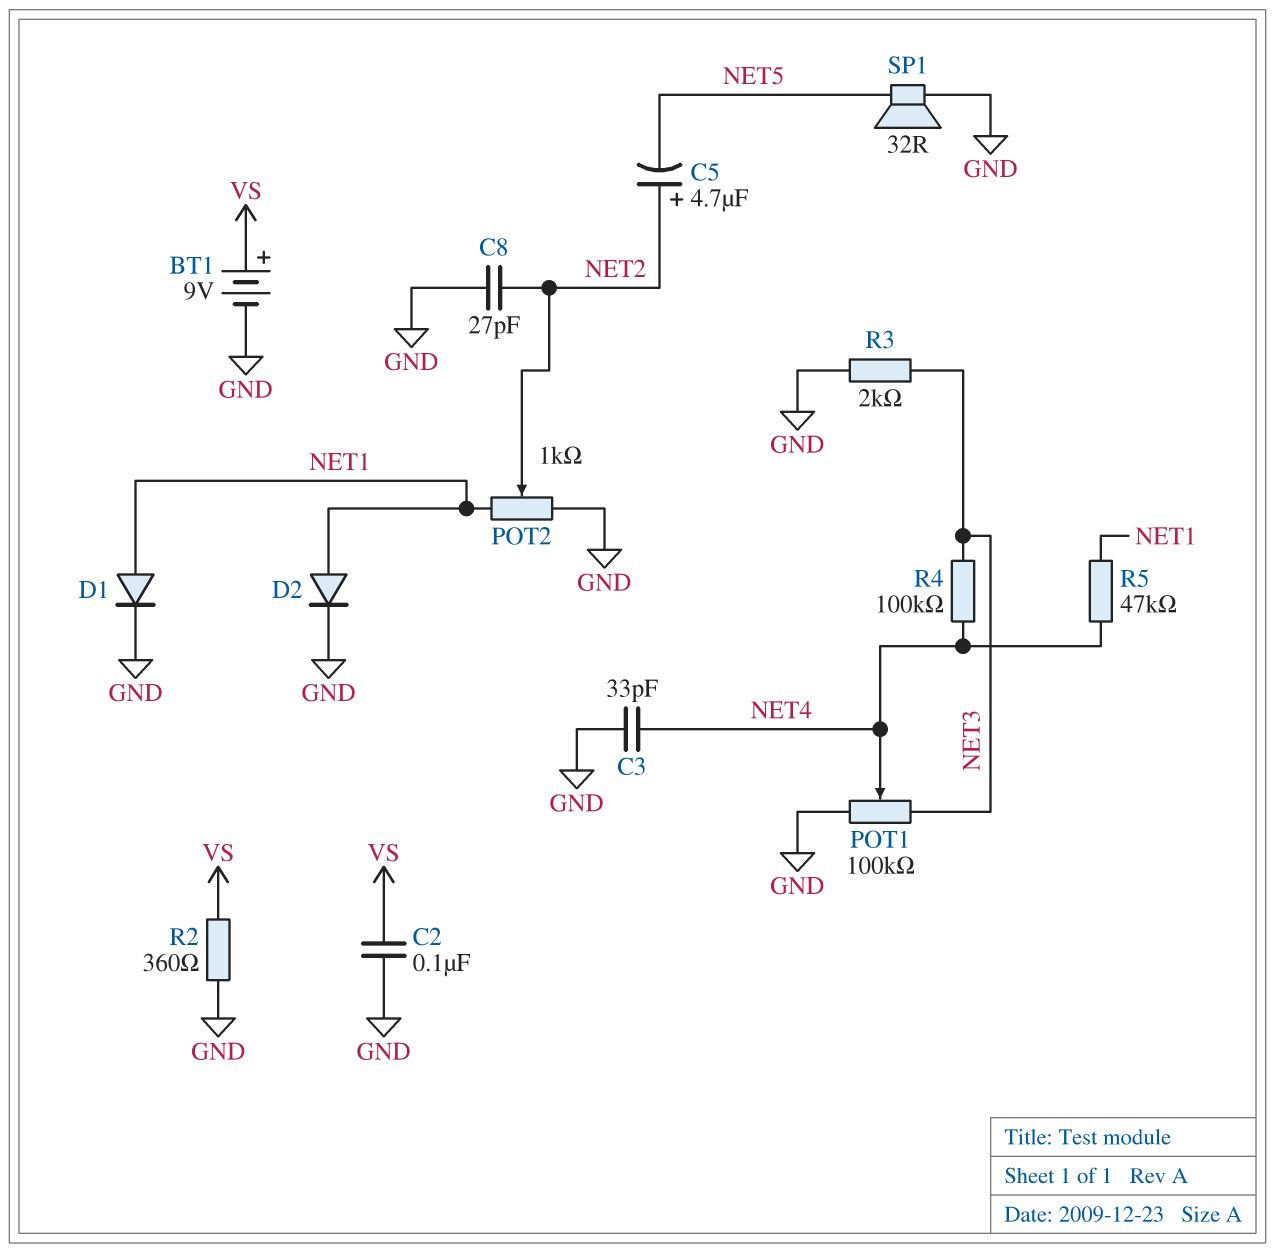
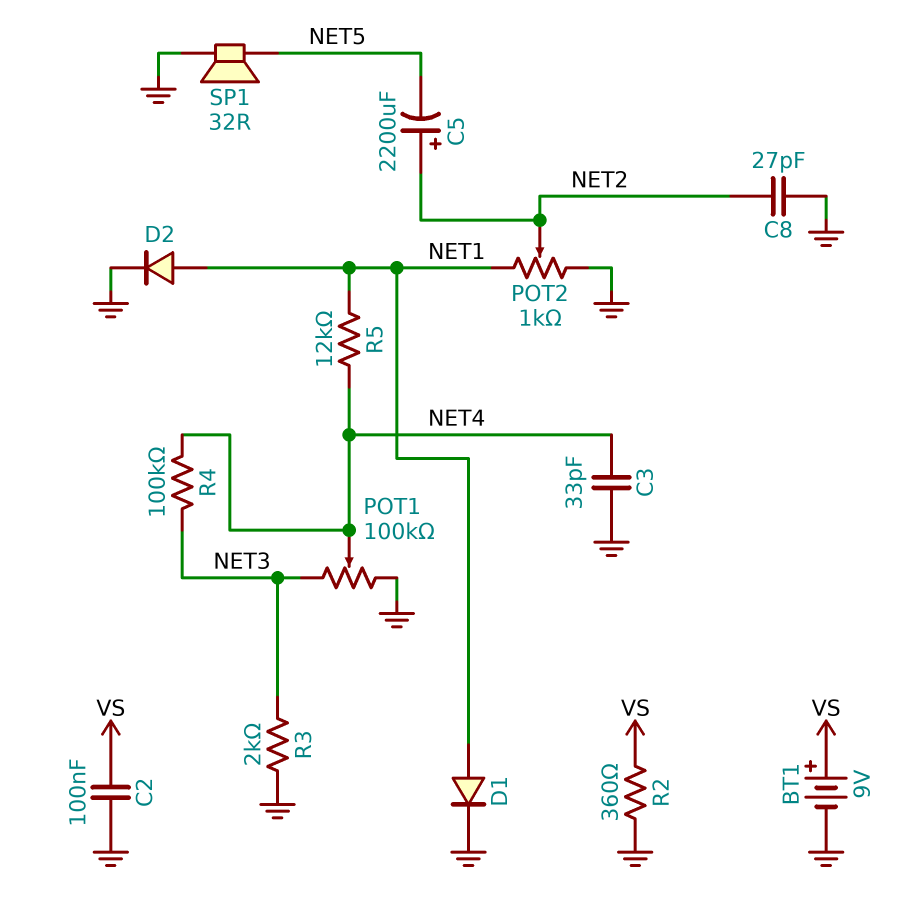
C5: 4.7uF (plus NET2, minus NET5) -> 2200uF (plus NET2, minus NET5)
R5: 47k (NET1, NET4) -> 12k (NET1, NET4)

